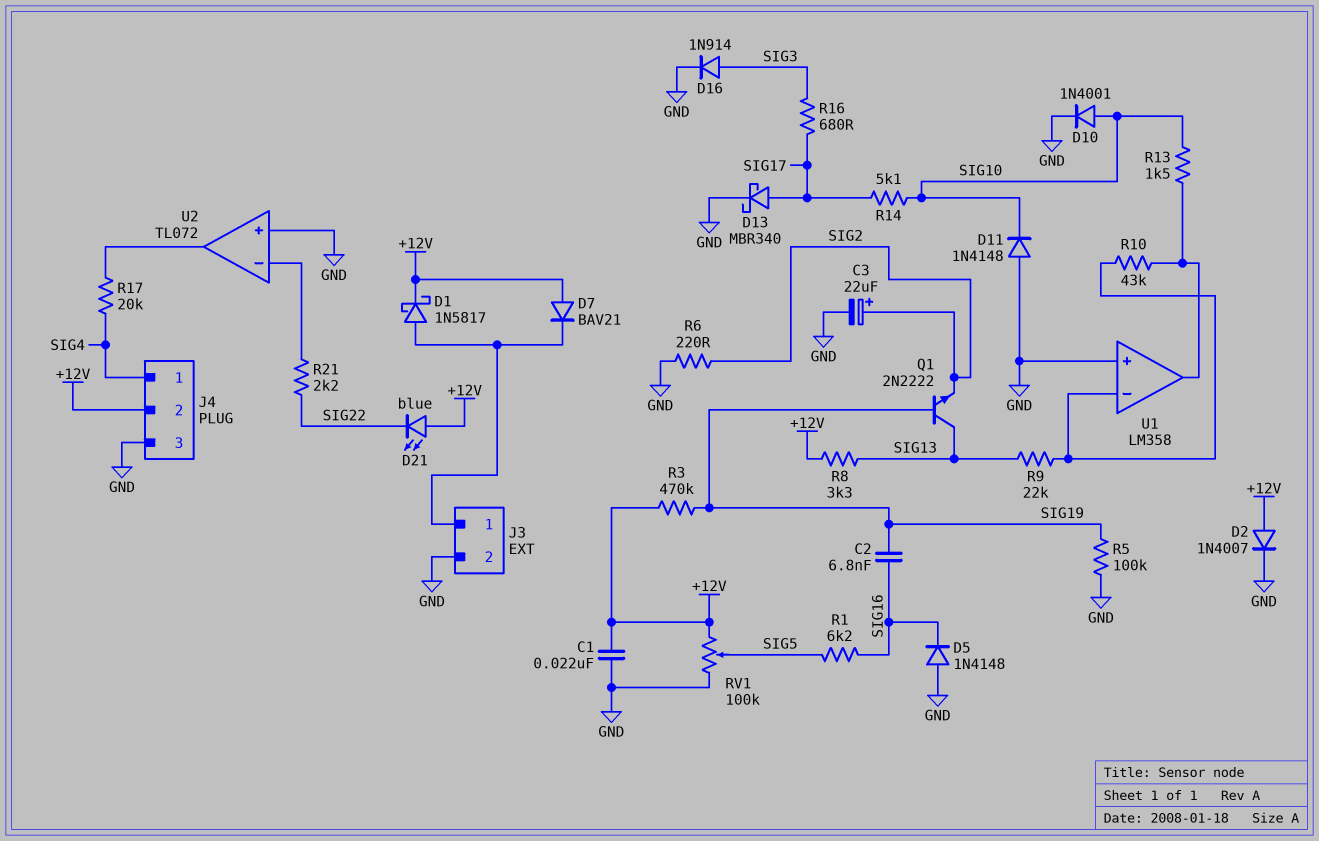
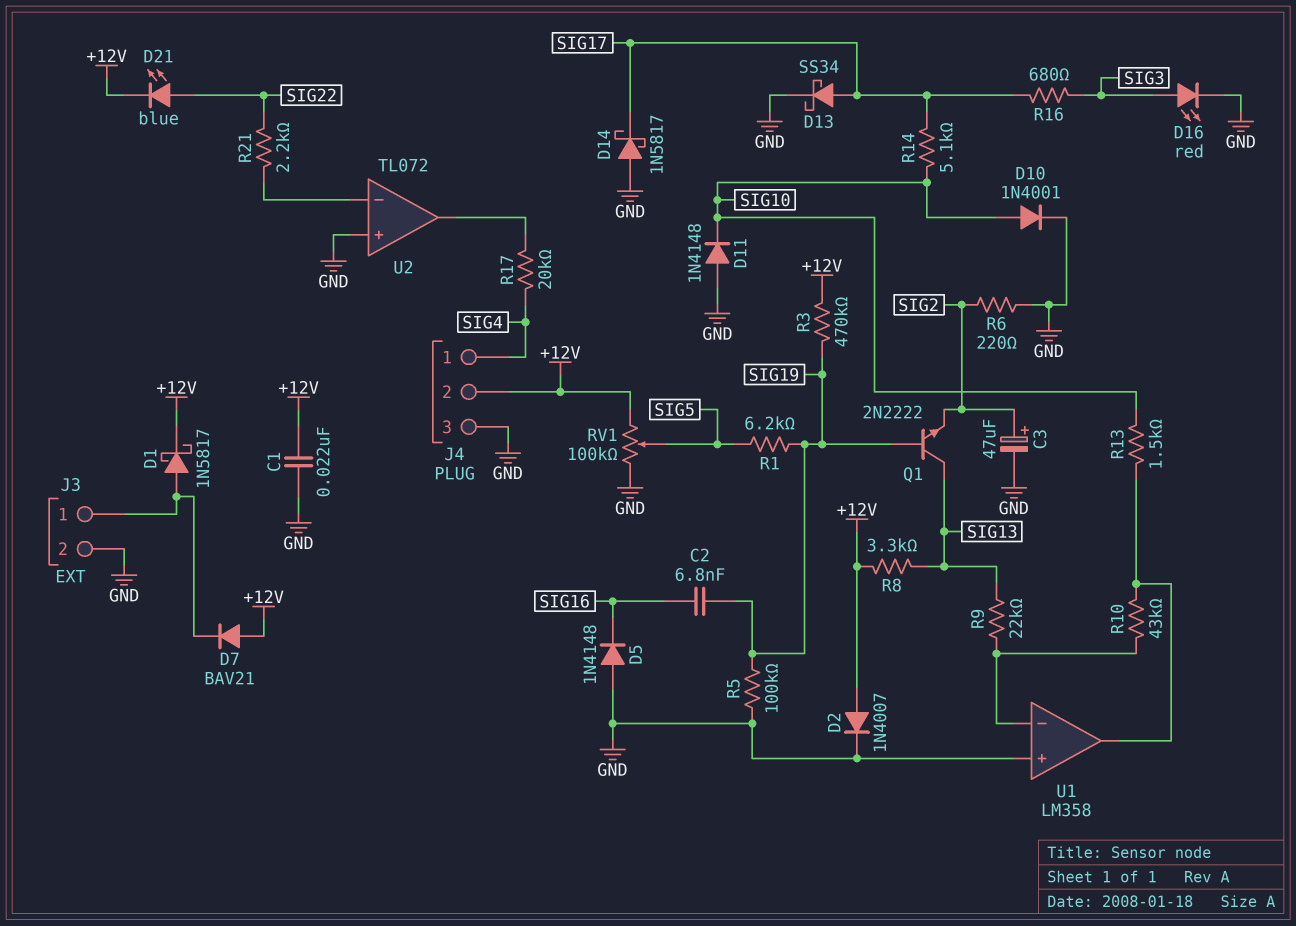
C3: 22uF (plus SIG2, minus GND) -> 47uF (plus SIG2, minus GND)
D13: schottky MBR340 (A SIG17, K GND) -> schottky SS34 (A SIG17, K GND)
D14: none -> schottky 1N5817 (A GND, K SIG17)
D16: diode 1N914 (A SIG3, K GND) -> LED red (A SIG3, K GND)
D21: LED blue (A +12V, K SIG22) -> LED blue (A SIG22, K +12V)
R1: 6.2k (SIG5, SIG16) -> 6.2k (SIG5, SIG19)

